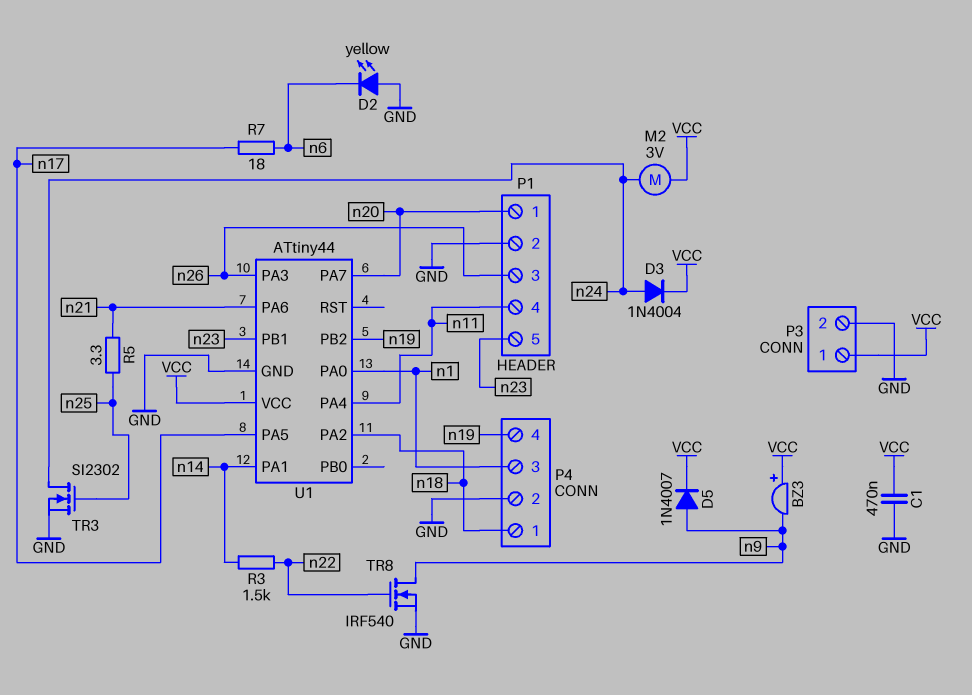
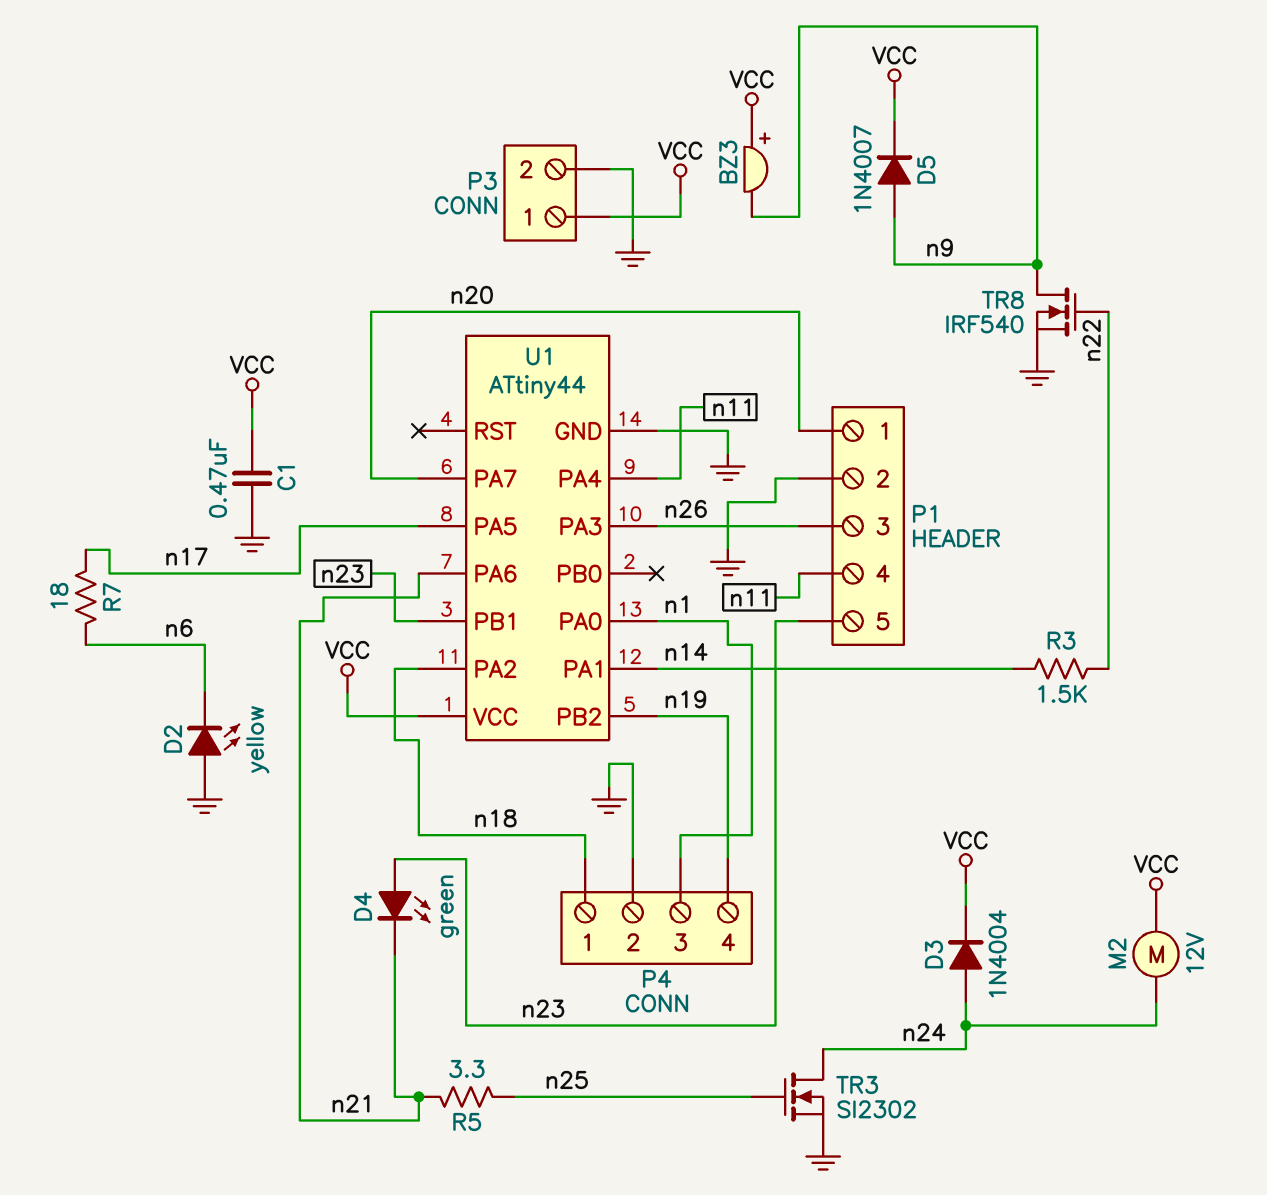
D4: none -> LED green (A n23, K n21)
M2: motor 3V (VCC, n24) -> motor 12V (VCC, n24)

